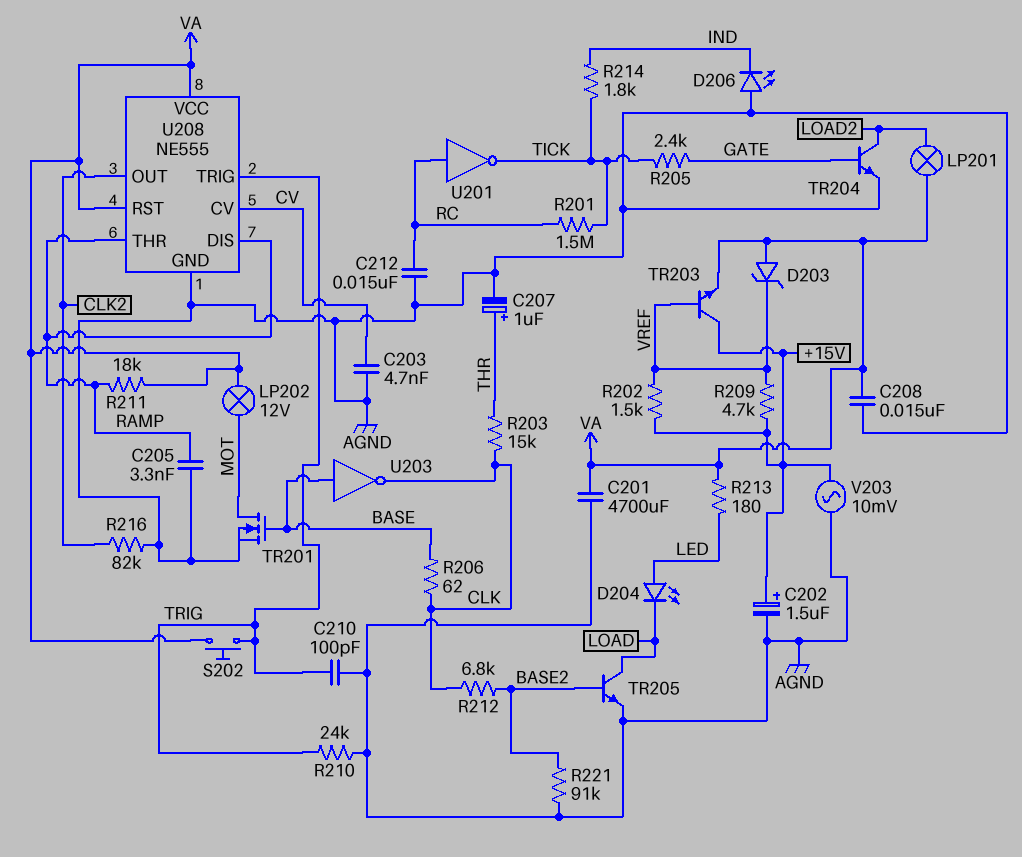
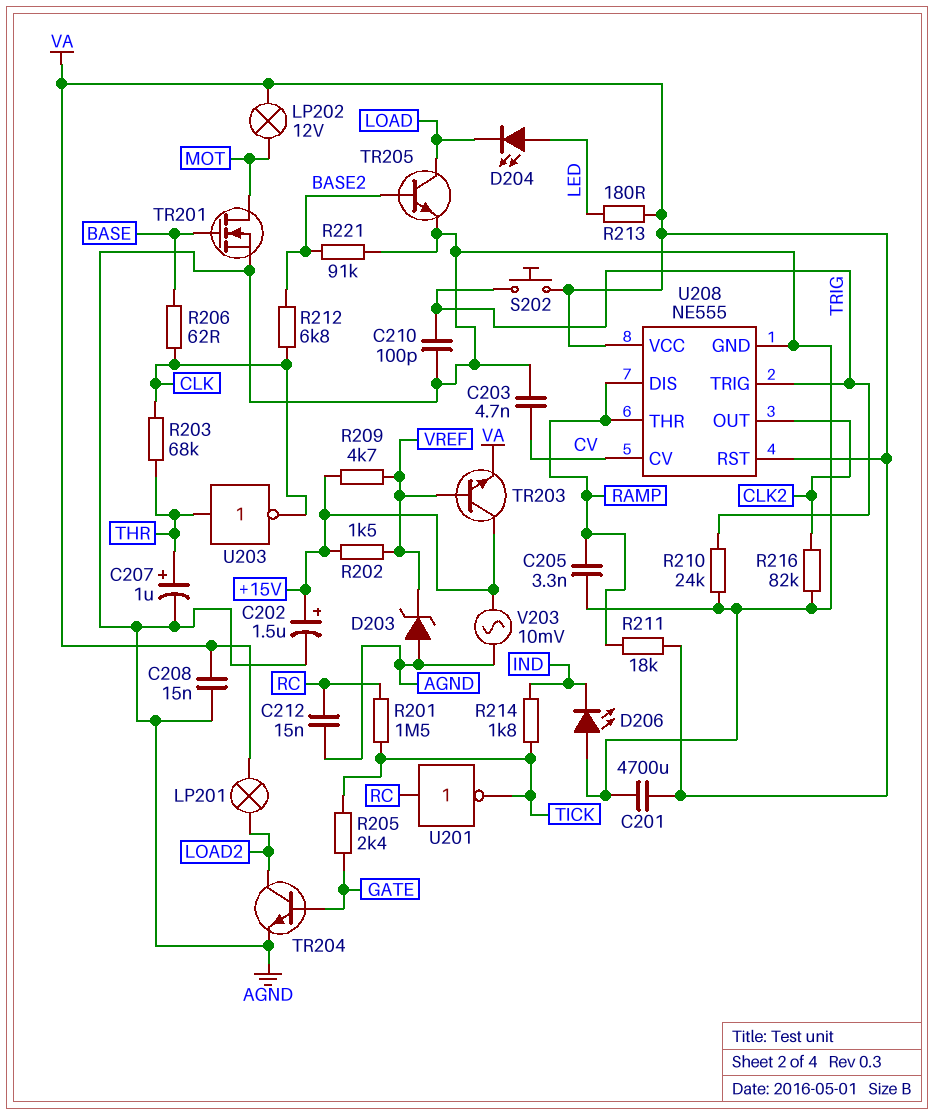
D203: zener (A VA, K VREF) -> zener (A AGND, K VREF)
R203: 15k (CLK, THR) -> 68k (CLK, THR)
U203: NOT (in BASE, out CLK) -> NOT (in THR, out CLK)

